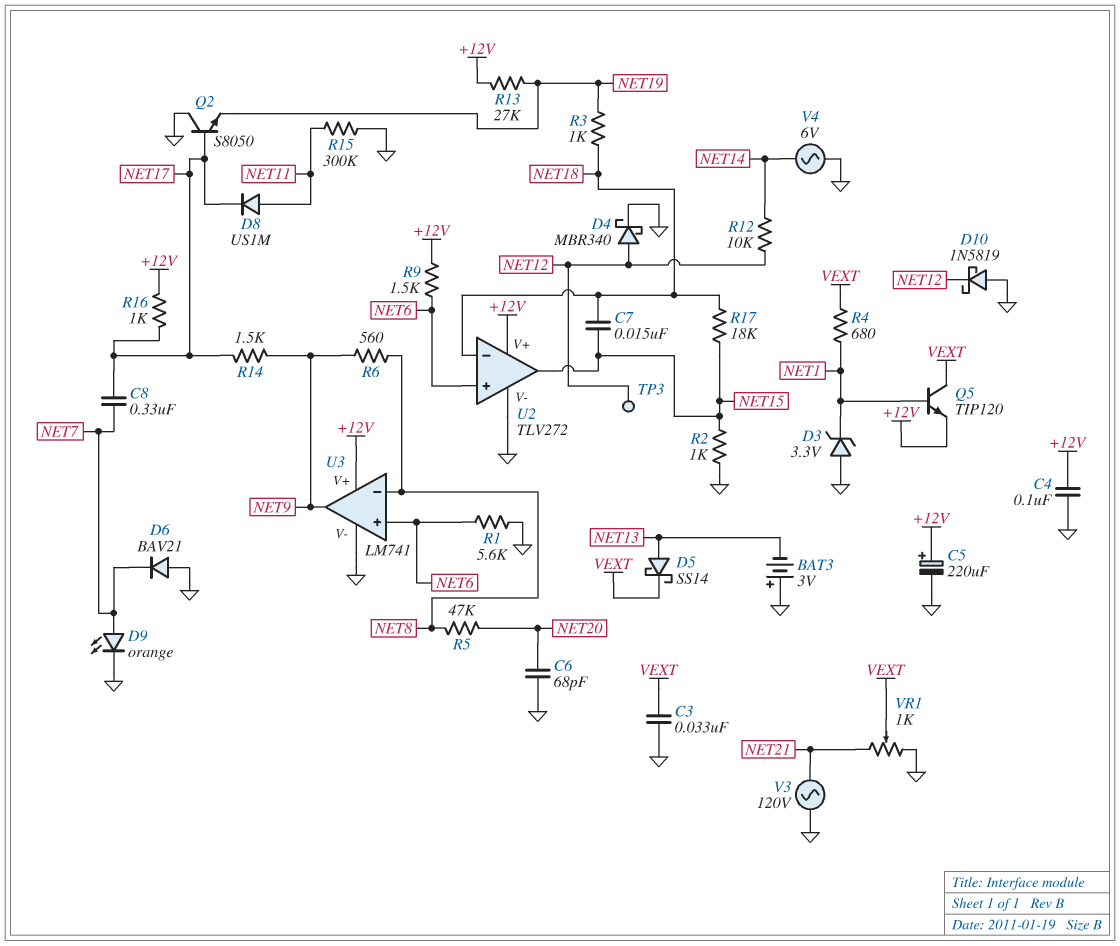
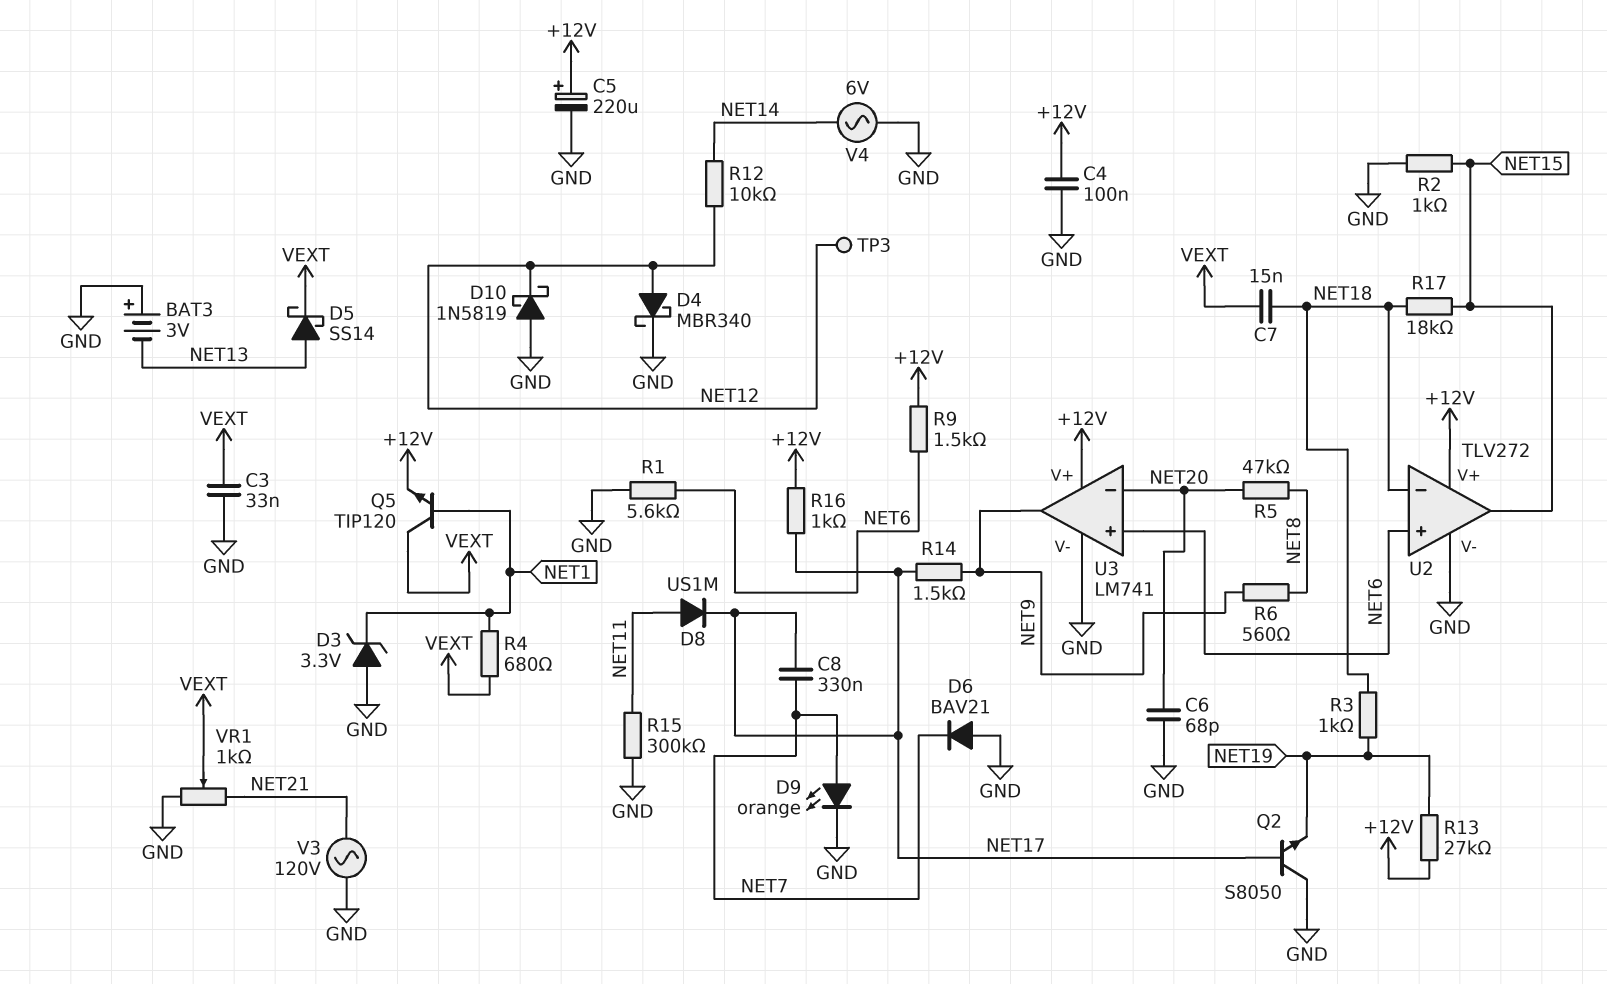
C7: 15nF (NET15, NET18) -> 15nF (NET18, VEXT)
U3 pin in-: NET8 -> NET20

